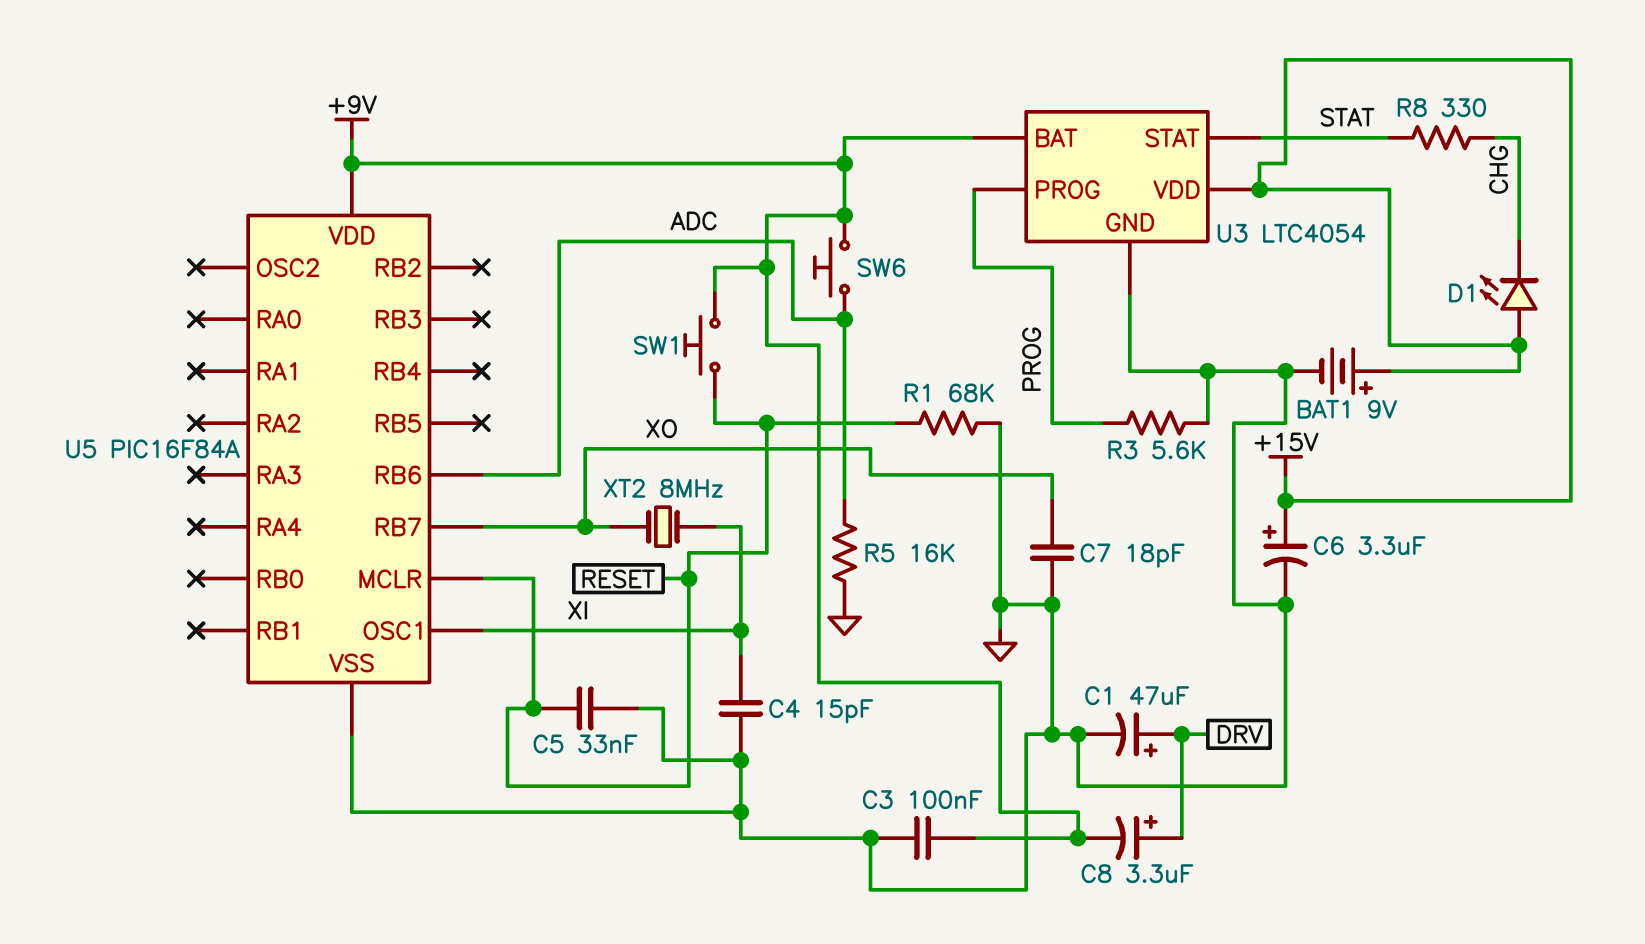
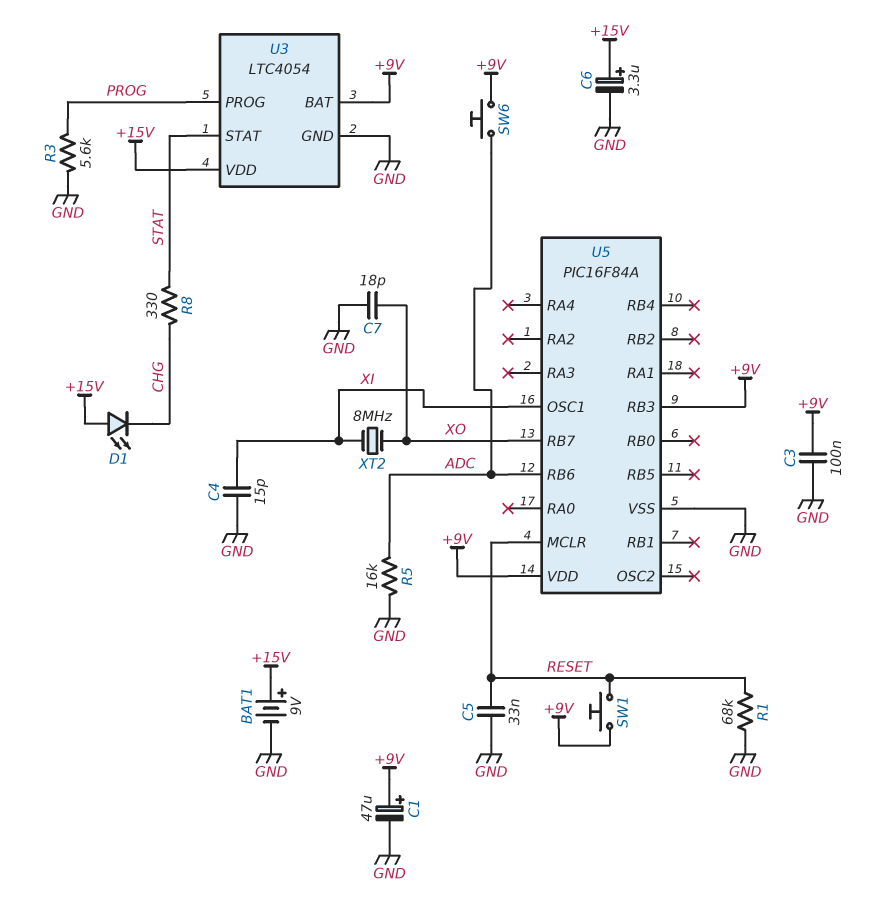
C1: 47uF (plus DRV, minus GND) -> 47uF (plus +9V, minus GND)
C8: 3.3uF (plus DRV, minus +9V) -> none
U5 pin RB3: none -> +9V

